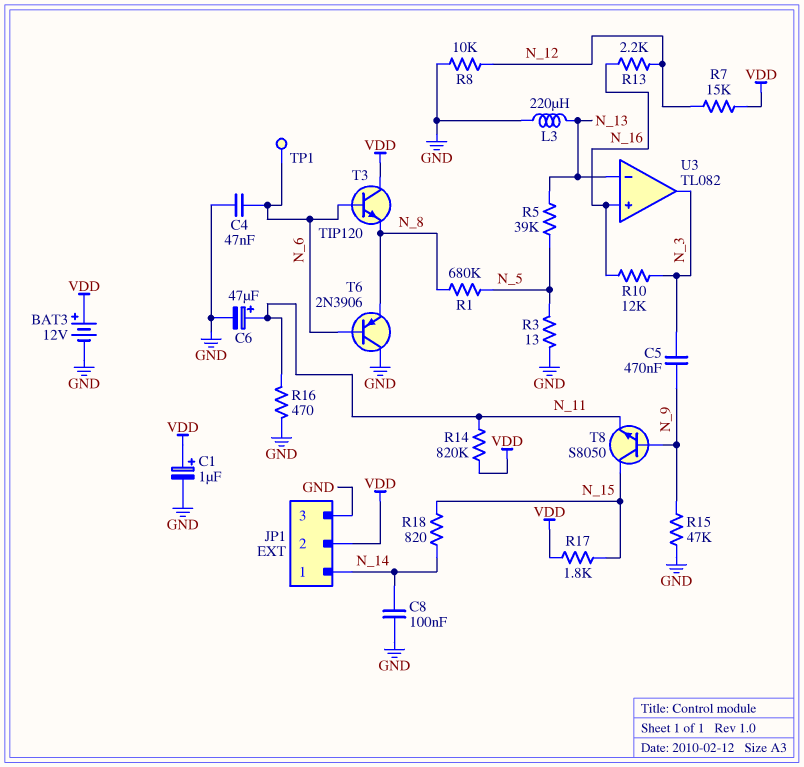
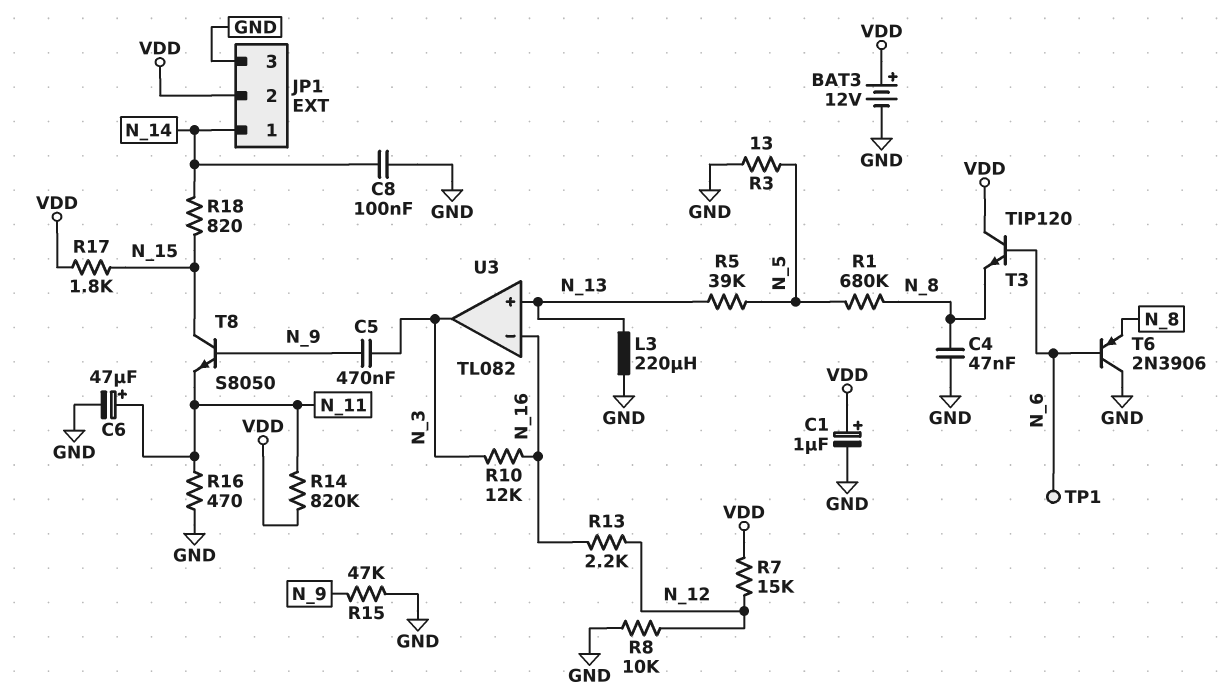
C4: 47nF (GND, N_6) -> 47nF (GND, N_8)
U3 pin in+: N_16 -> N_13
U3 pin in-: N_13 -> N_16

